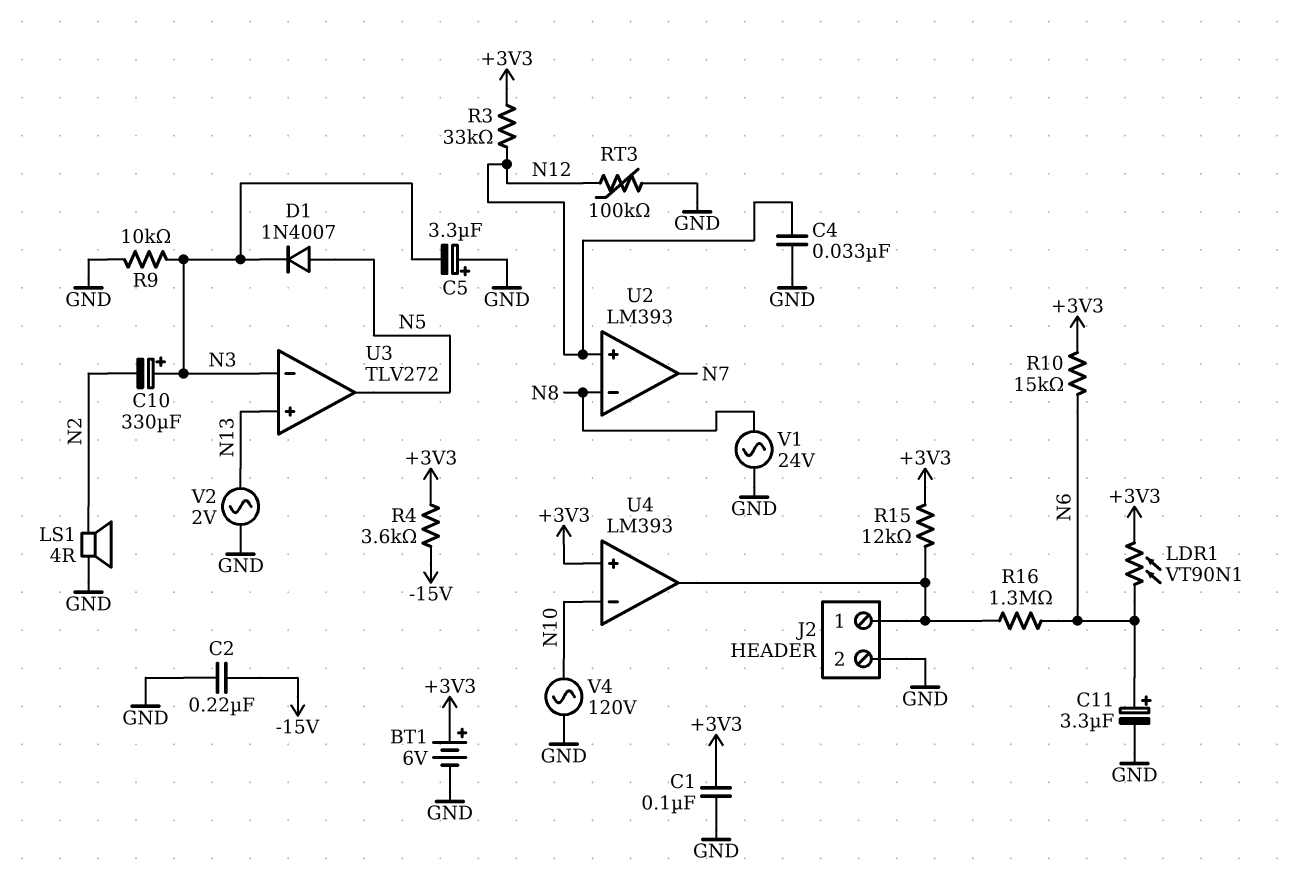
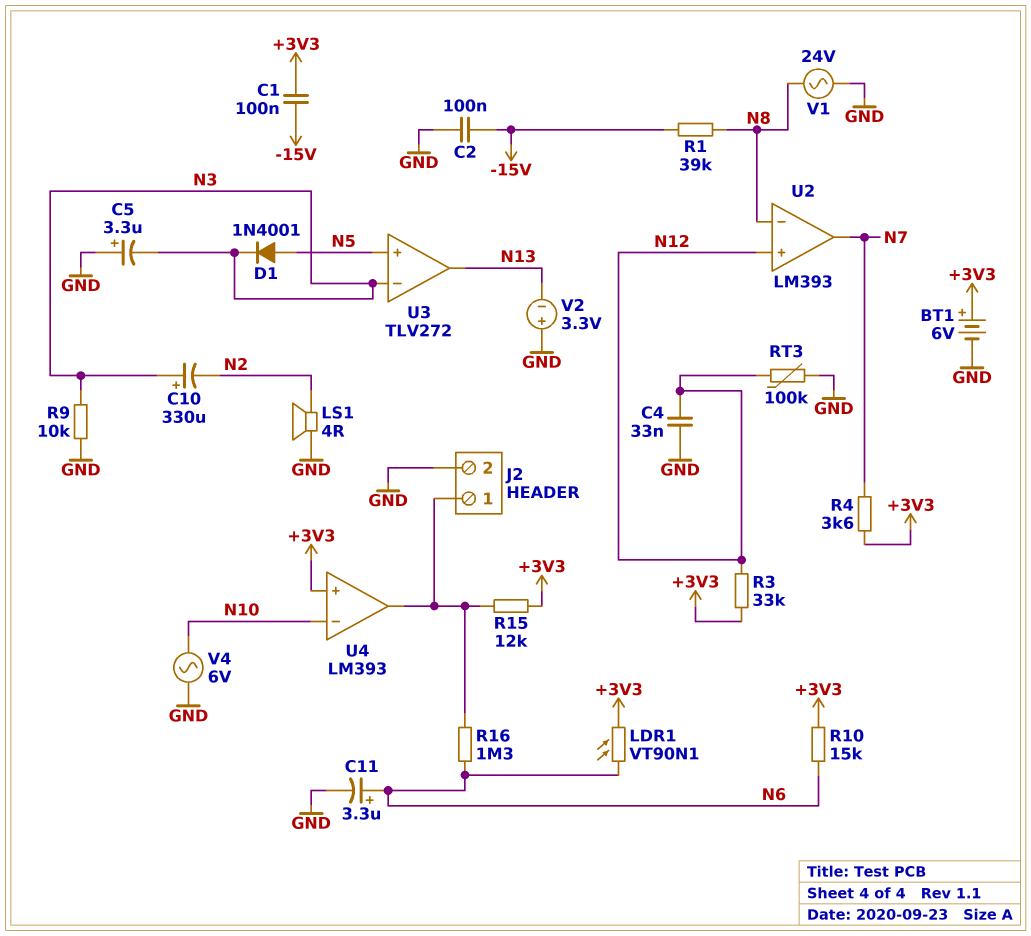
C1: 100nF (+3V3, GND) -> 100nF (+3V3, -15V)
C2: 220nF (-15V, GND) -> 100nF (-15V, GND)
D1: diode 1N4007 (A N5, K N3) -> diode 1N4001 (A N5, K N3)
R1: none -> 39k (-15V, N8)
R4: 3.6k (+3V3, -15V) -> 3.6k (+3V3, N7)
U3 pin in+: N13 -> N5
U3 pin out: N5 -> N13
V2: AC 2V (GND, N13) -> 3.3V (plus GND, minus N13)
V4: AC 120V (GND, N10) -> AC 6V (GND, N10)

